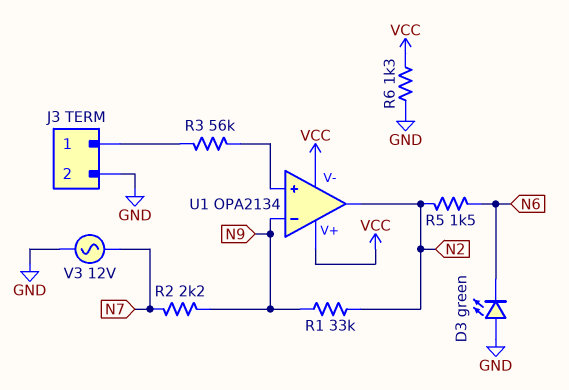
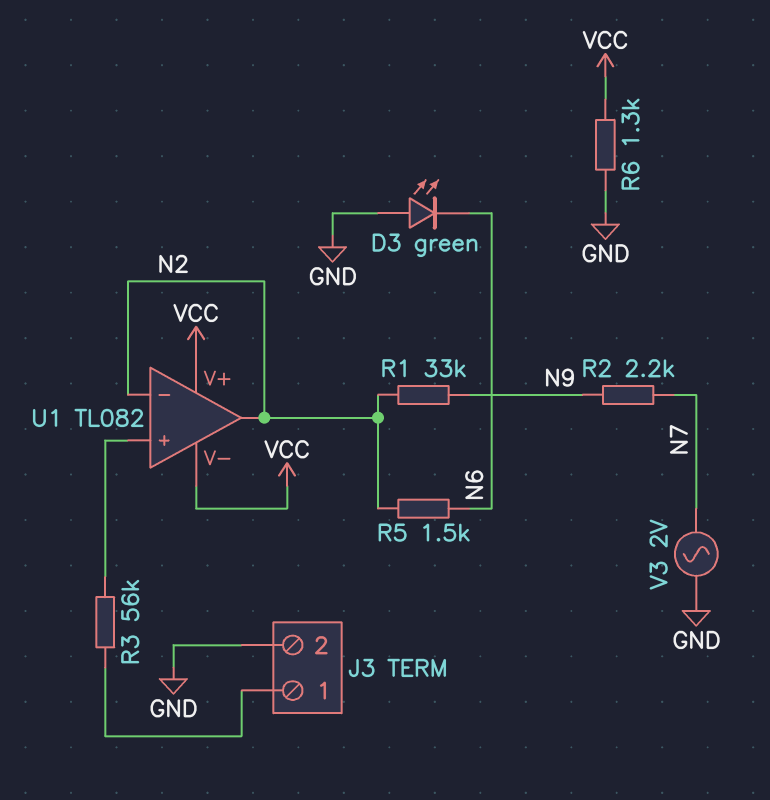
U1: OPA2134 -> TL082
U1 pin in-: N9 -> N2
V3: AC 12V (GND, N7) -> AC 2V (GND, N7)

